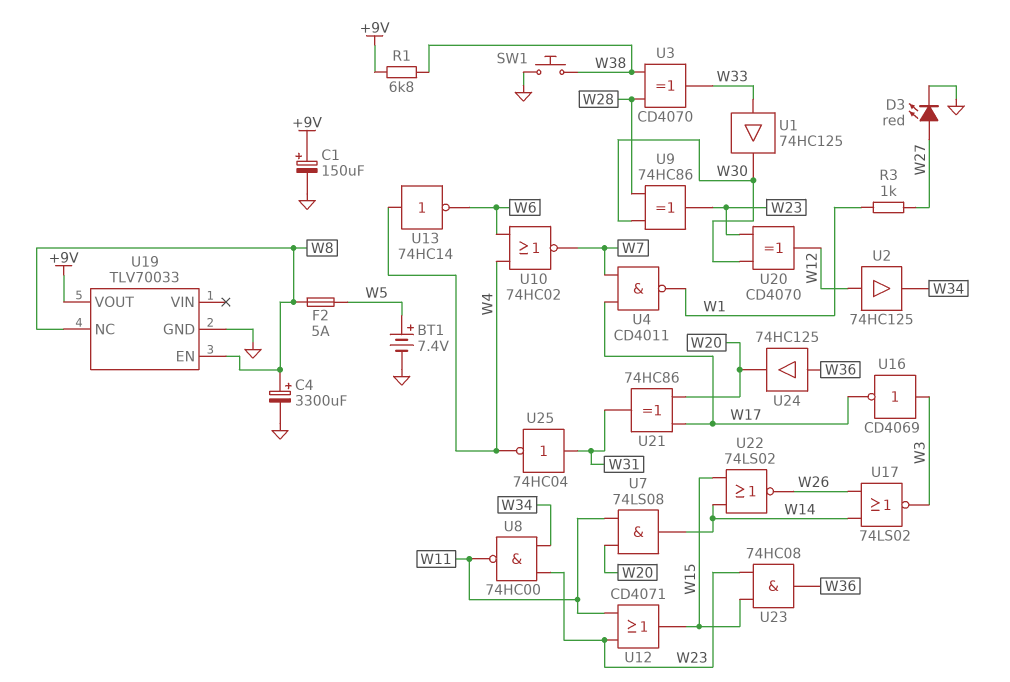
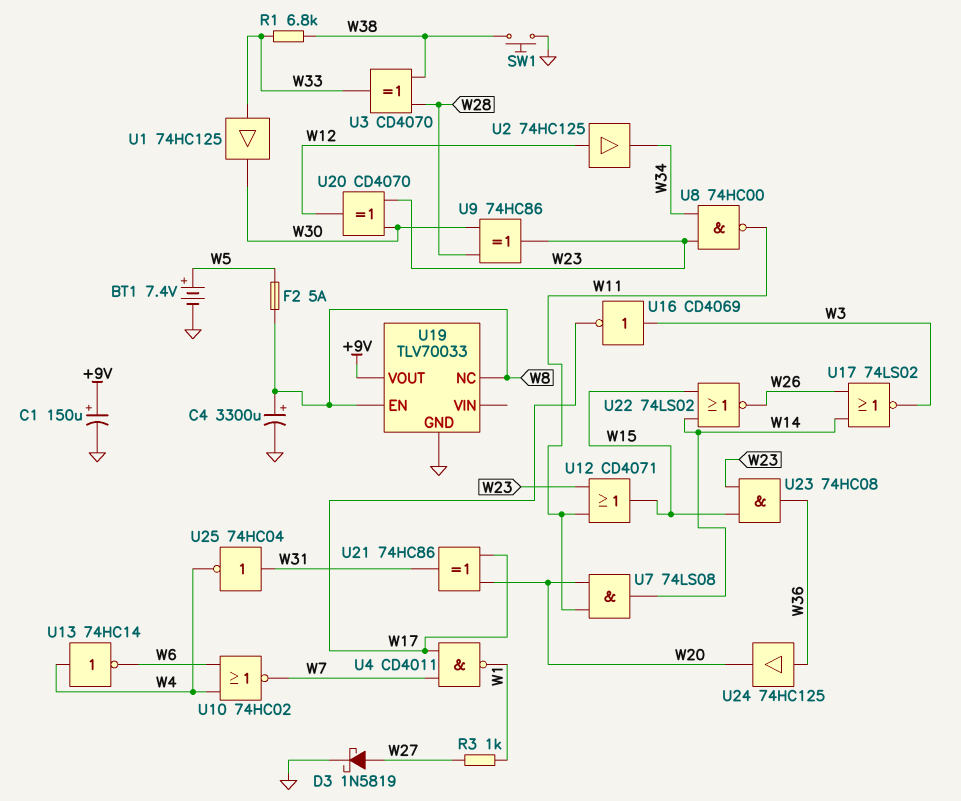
D3: LED red (A W27, K GND) -> schottky 1N5819 (A W27, K GND)
R1: 6.8k (+9V, W38) -> 6.8k (W33, W38)

